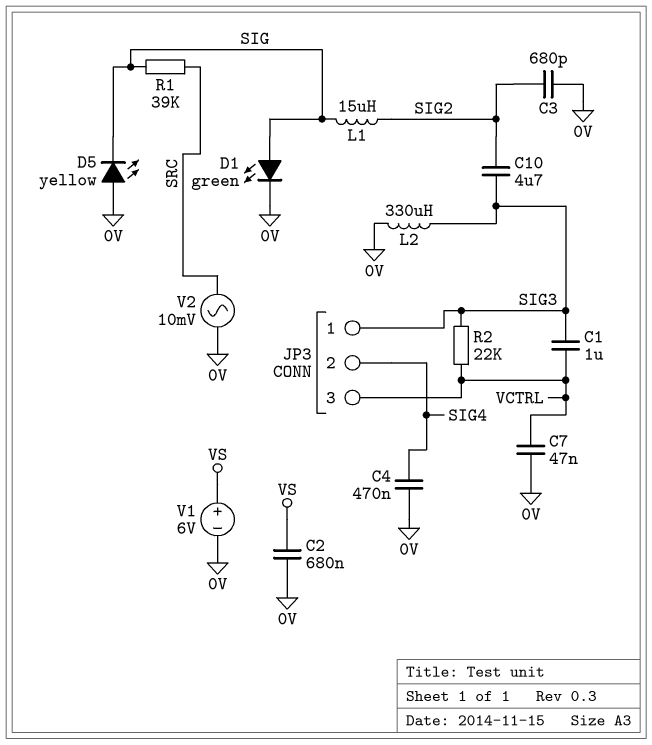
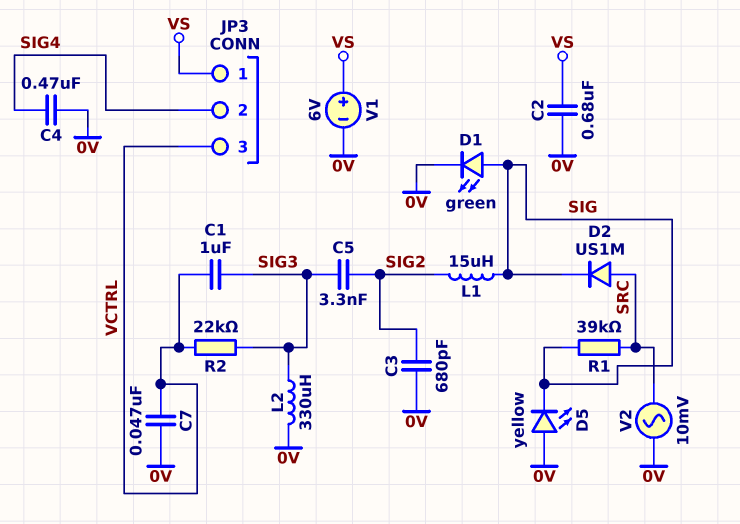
C5: none -> 3.3nF (SIG2, SIG3)
C10: 4.7uF (SIG2, SIG3) -> none
D2: none -> diode US1M (A SRC, K SIG)
JP3 pin 1: SIG3 -> VS

